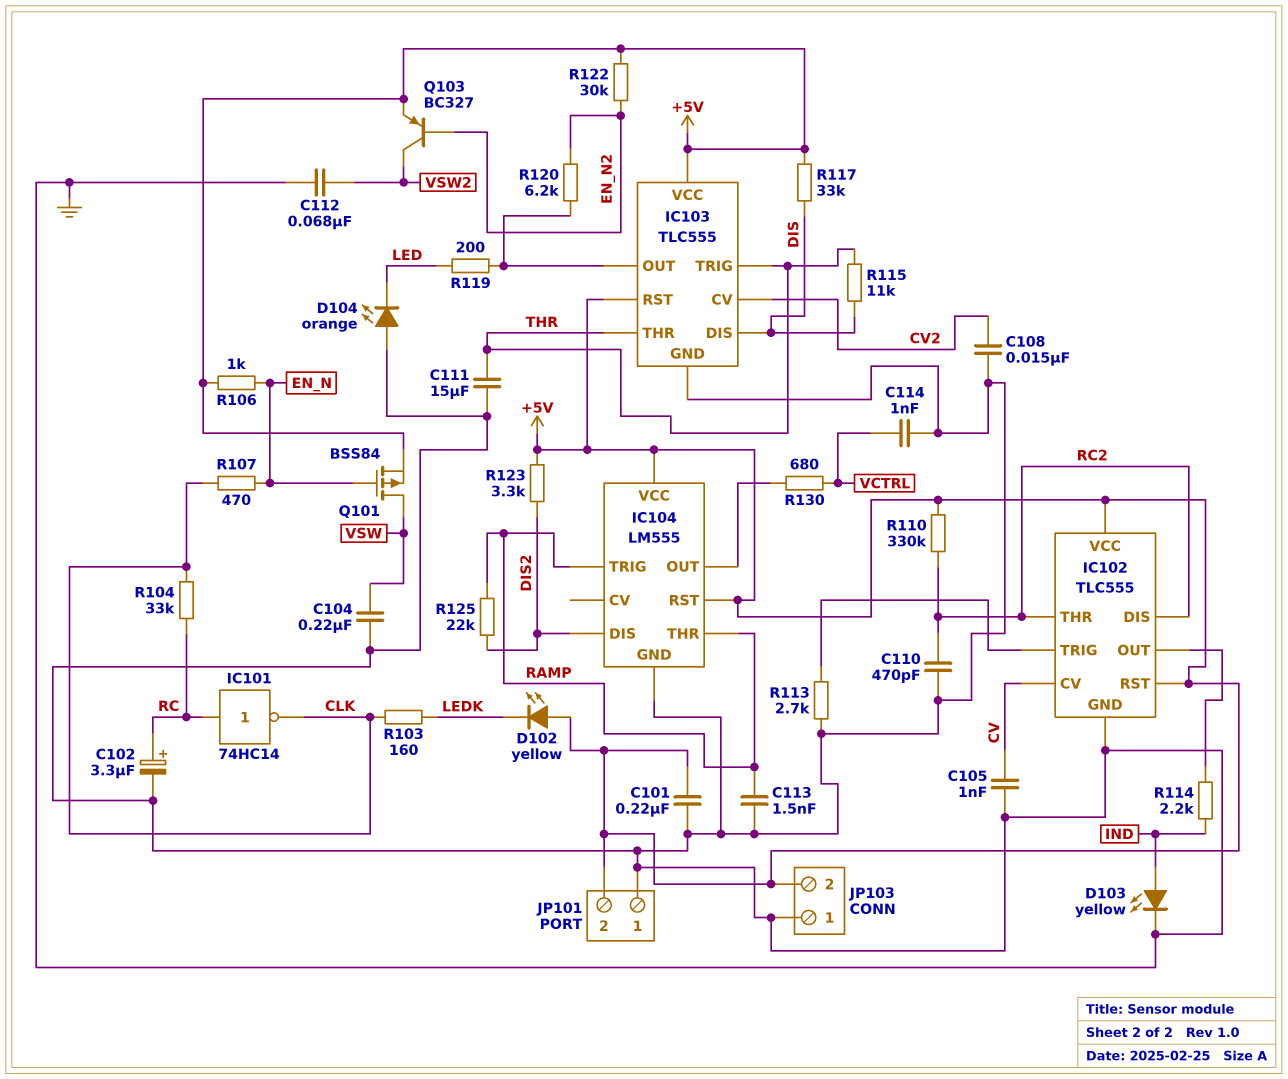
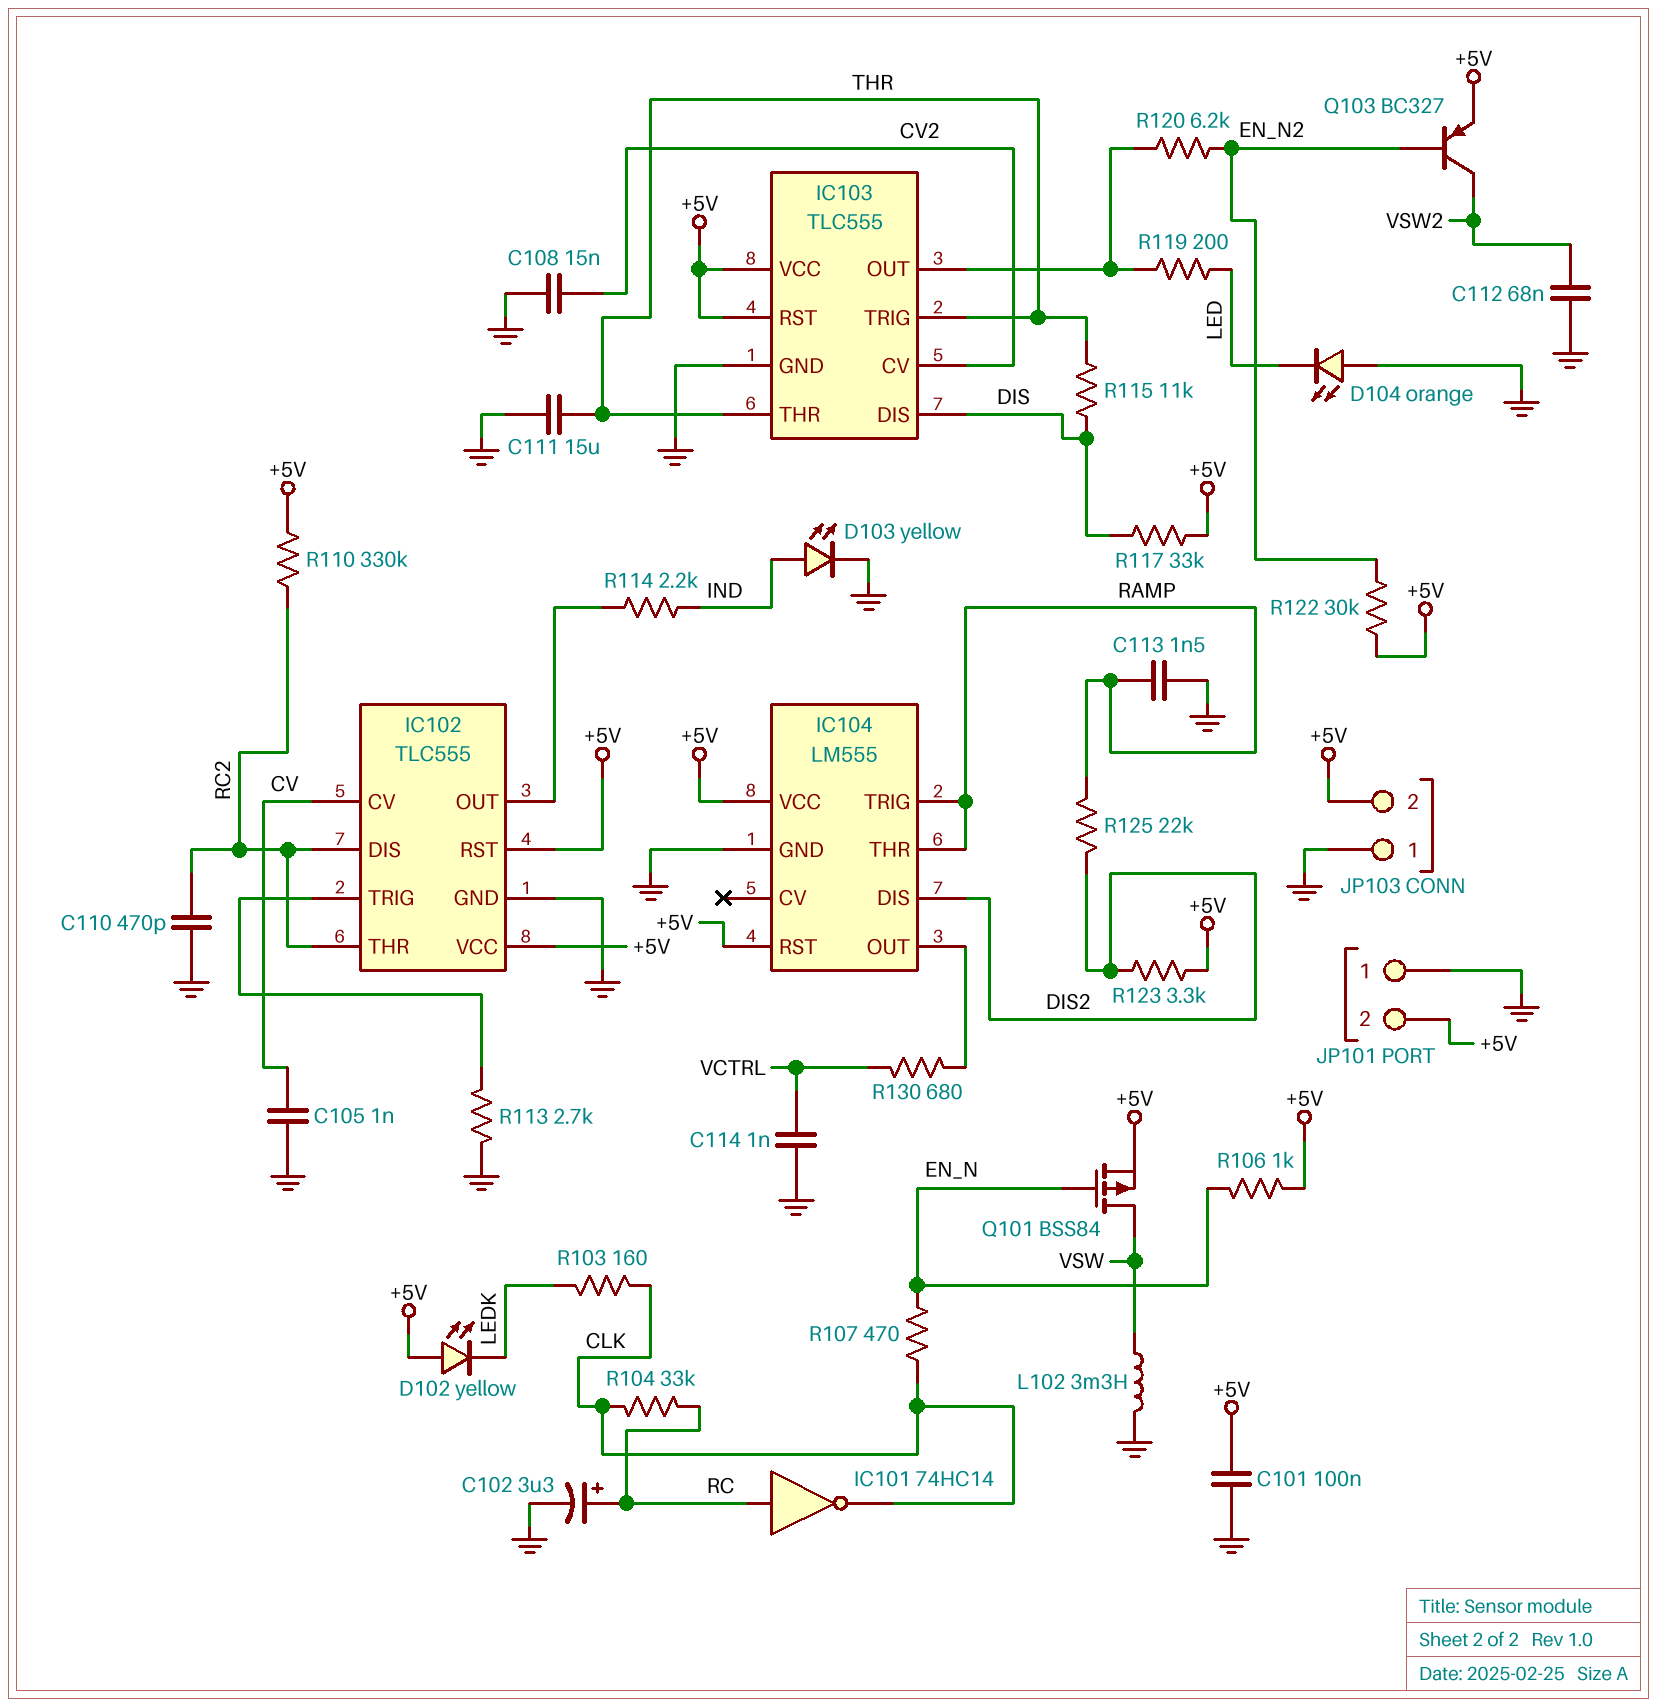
C101: 220nF (+5V, GND) -> 100nF (+5V, GND)
C104: 220nF (GND, VSW) -> none
L102: none -> 3.3mH (GND, VSW)

